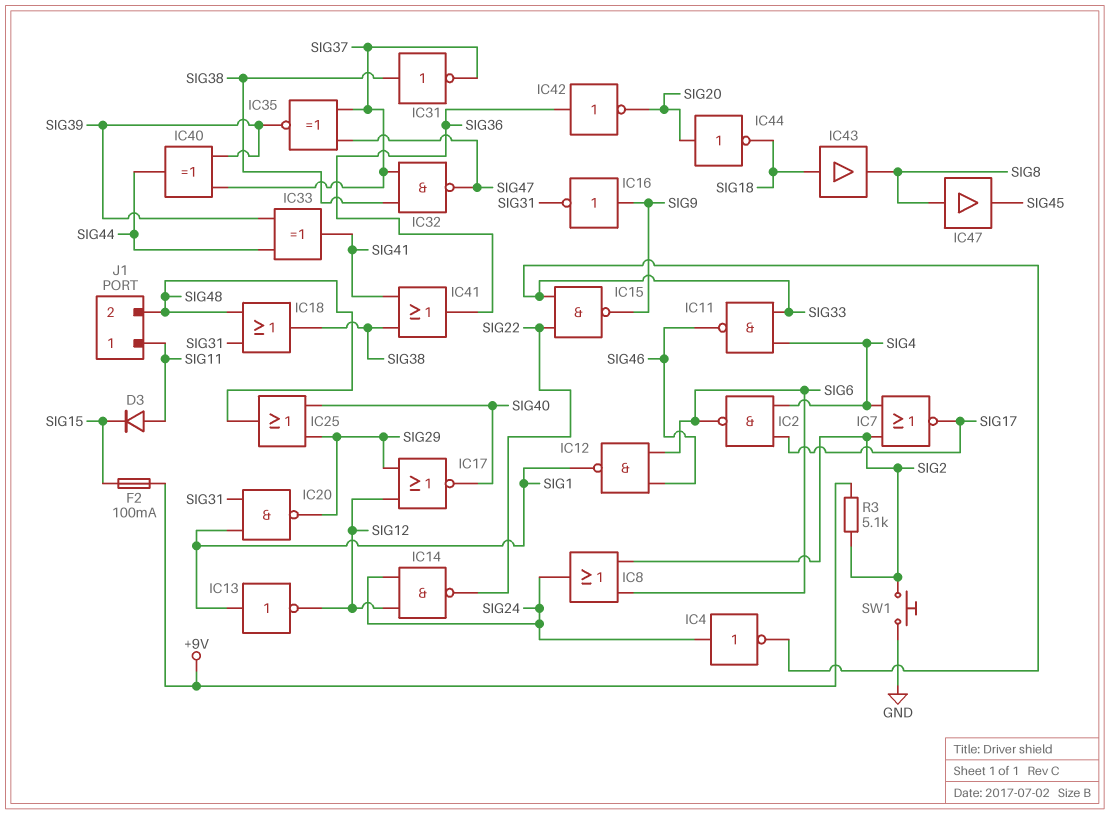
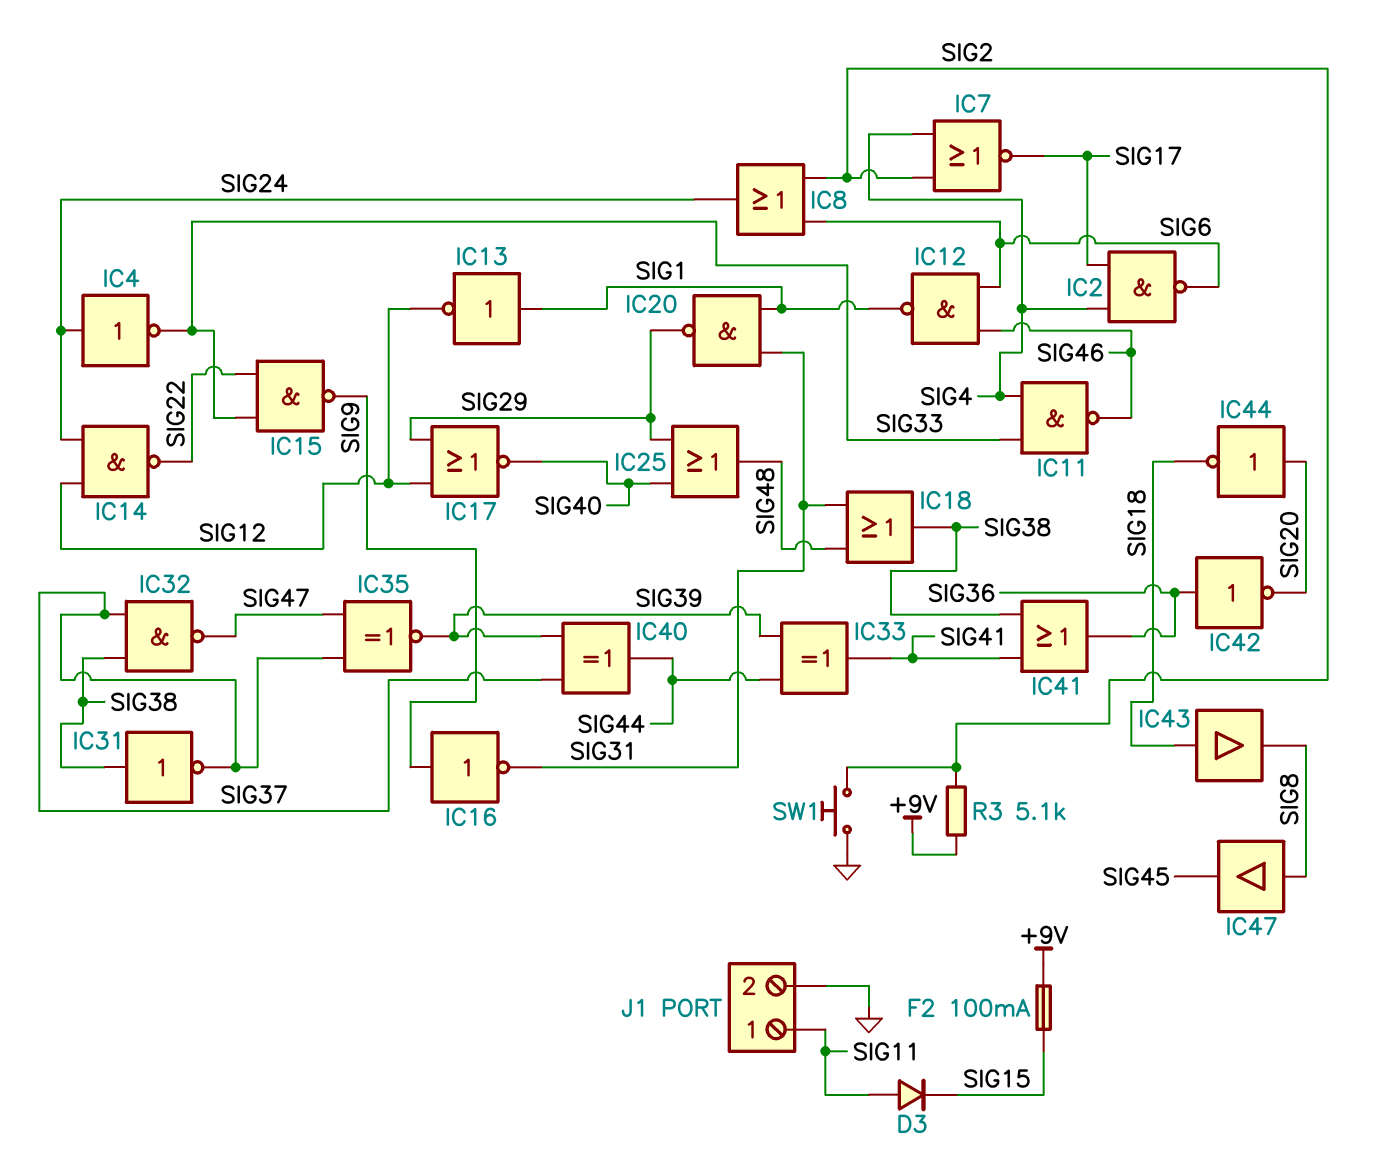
J1 pin 2: SIG48 -> GND

